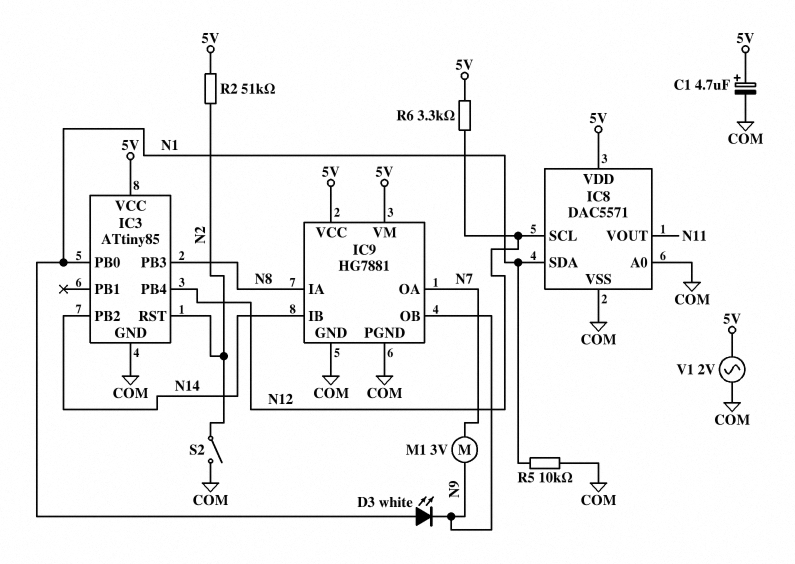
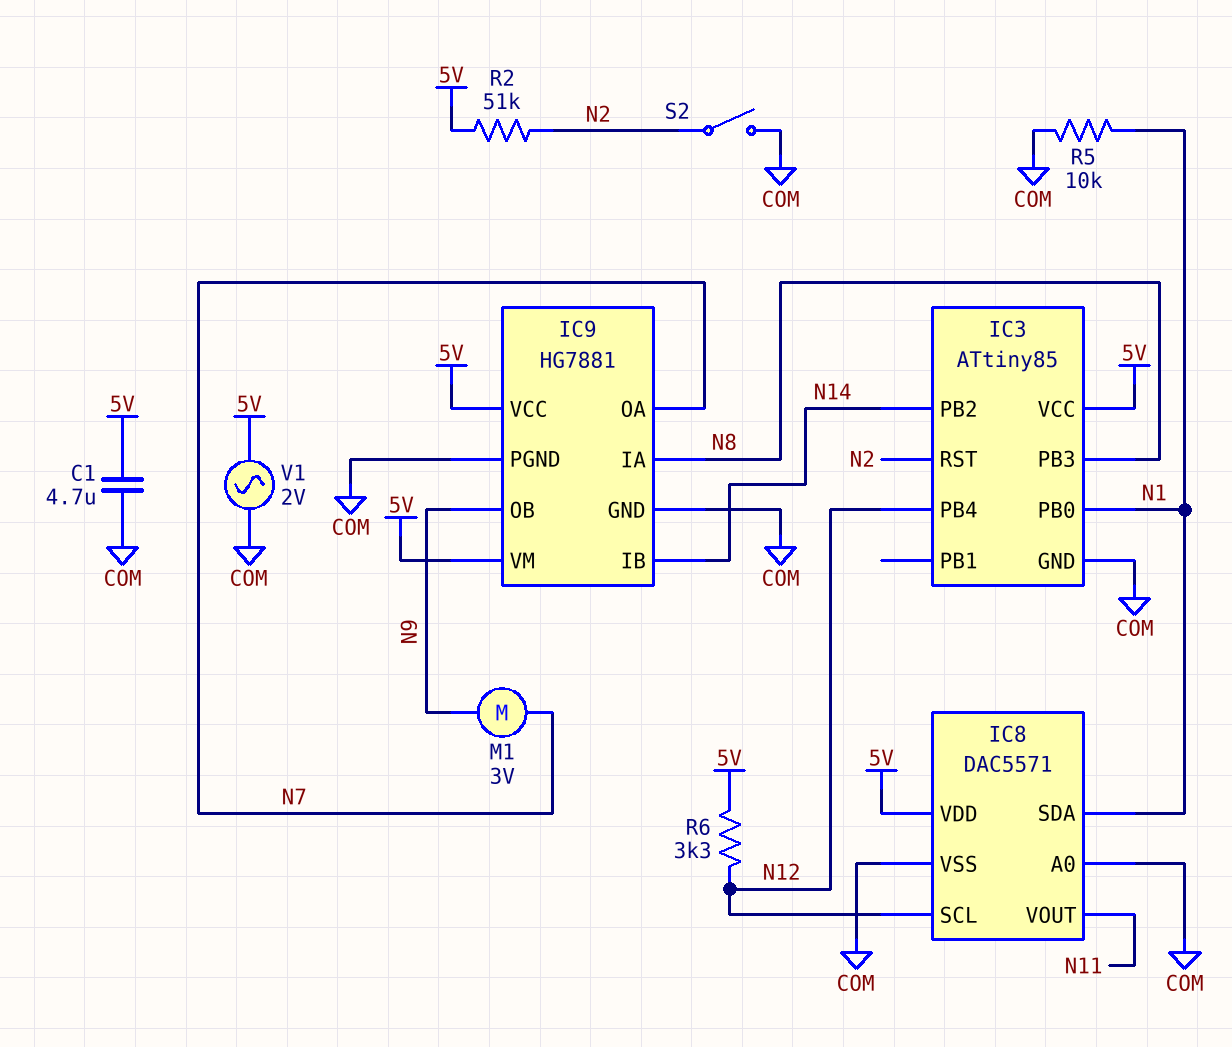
C1: 4.7uF (plus 5V, minus COM) -> 4.7uF (5V, COM)
D3: LED white (A N1, K N9) -> none

